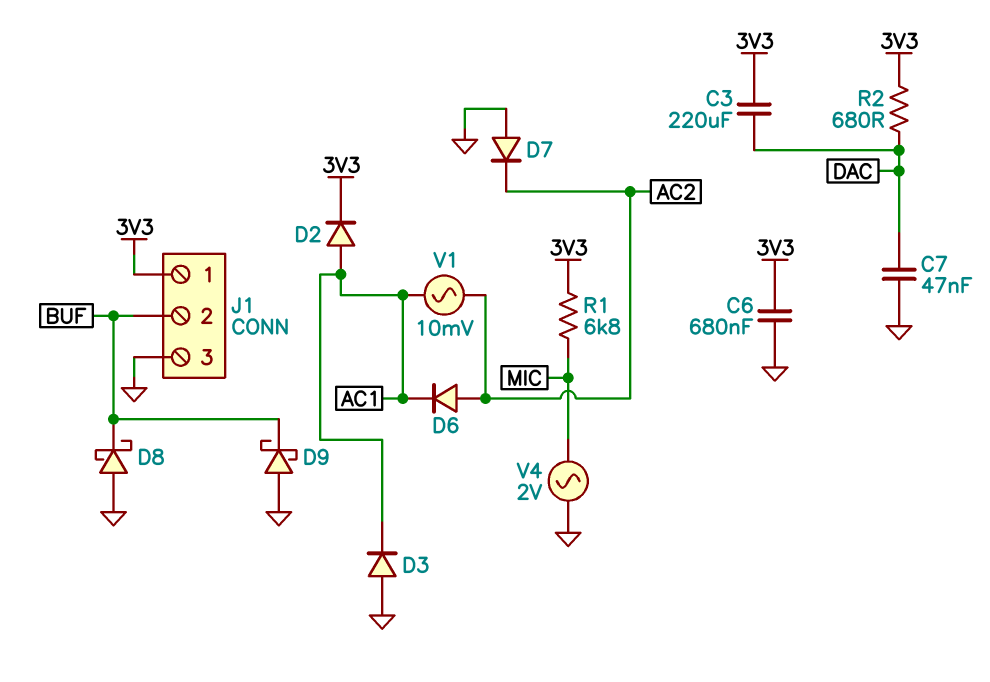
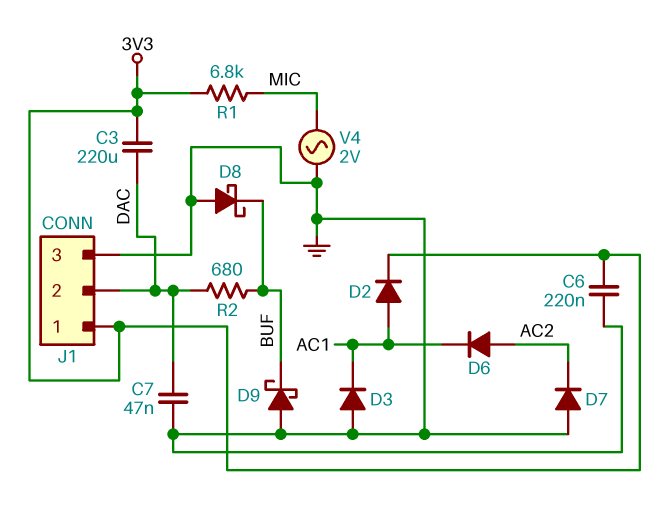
C6: 680nF (3V3, GND) -> 220nF (3V3, GND)
J1 pin 2: BUF -> DAC
R2: 680 (3V3, DAC) -> 680 (BUF, DAC)
V1: AC 10mV (AC1, AC2) -> none

